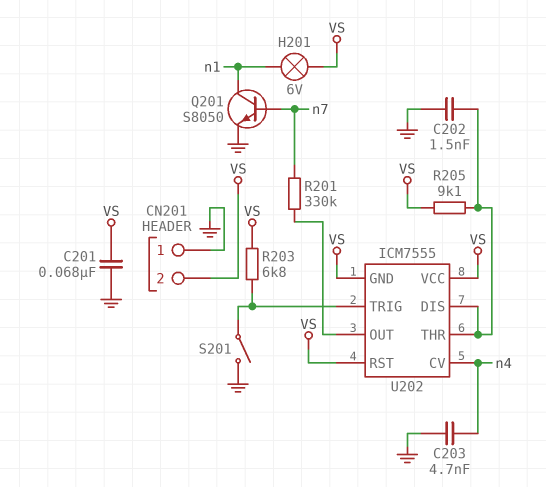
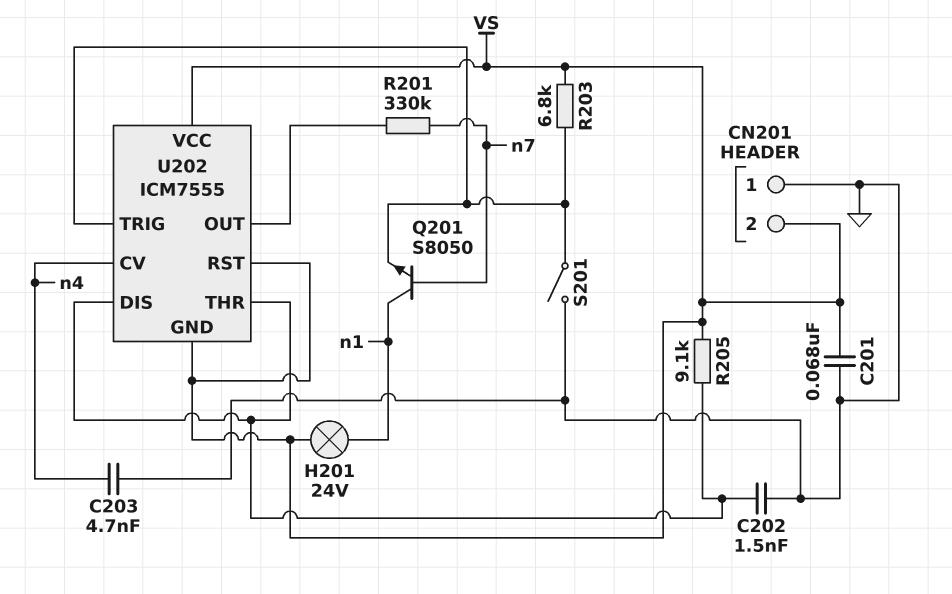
H201: lamp 6V (VS, n1) -> lamp 24V (VS, n1)
Q201: NPN S8050 (B n7, C n1, E GND) -> NPN S8050 (B n7, C n1, E U202/TRIG)

